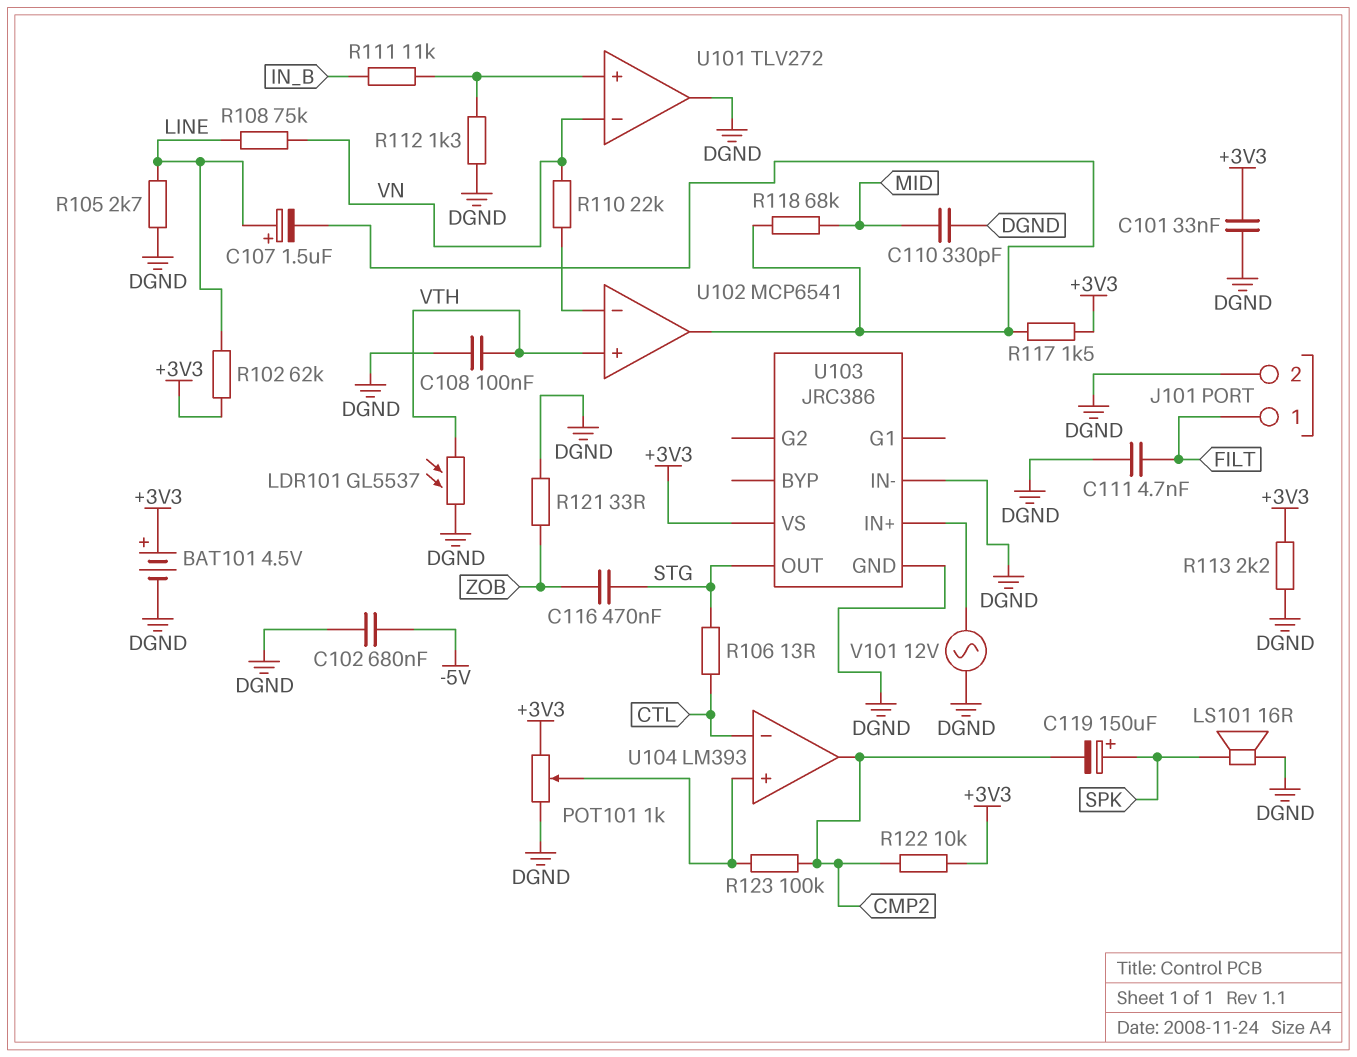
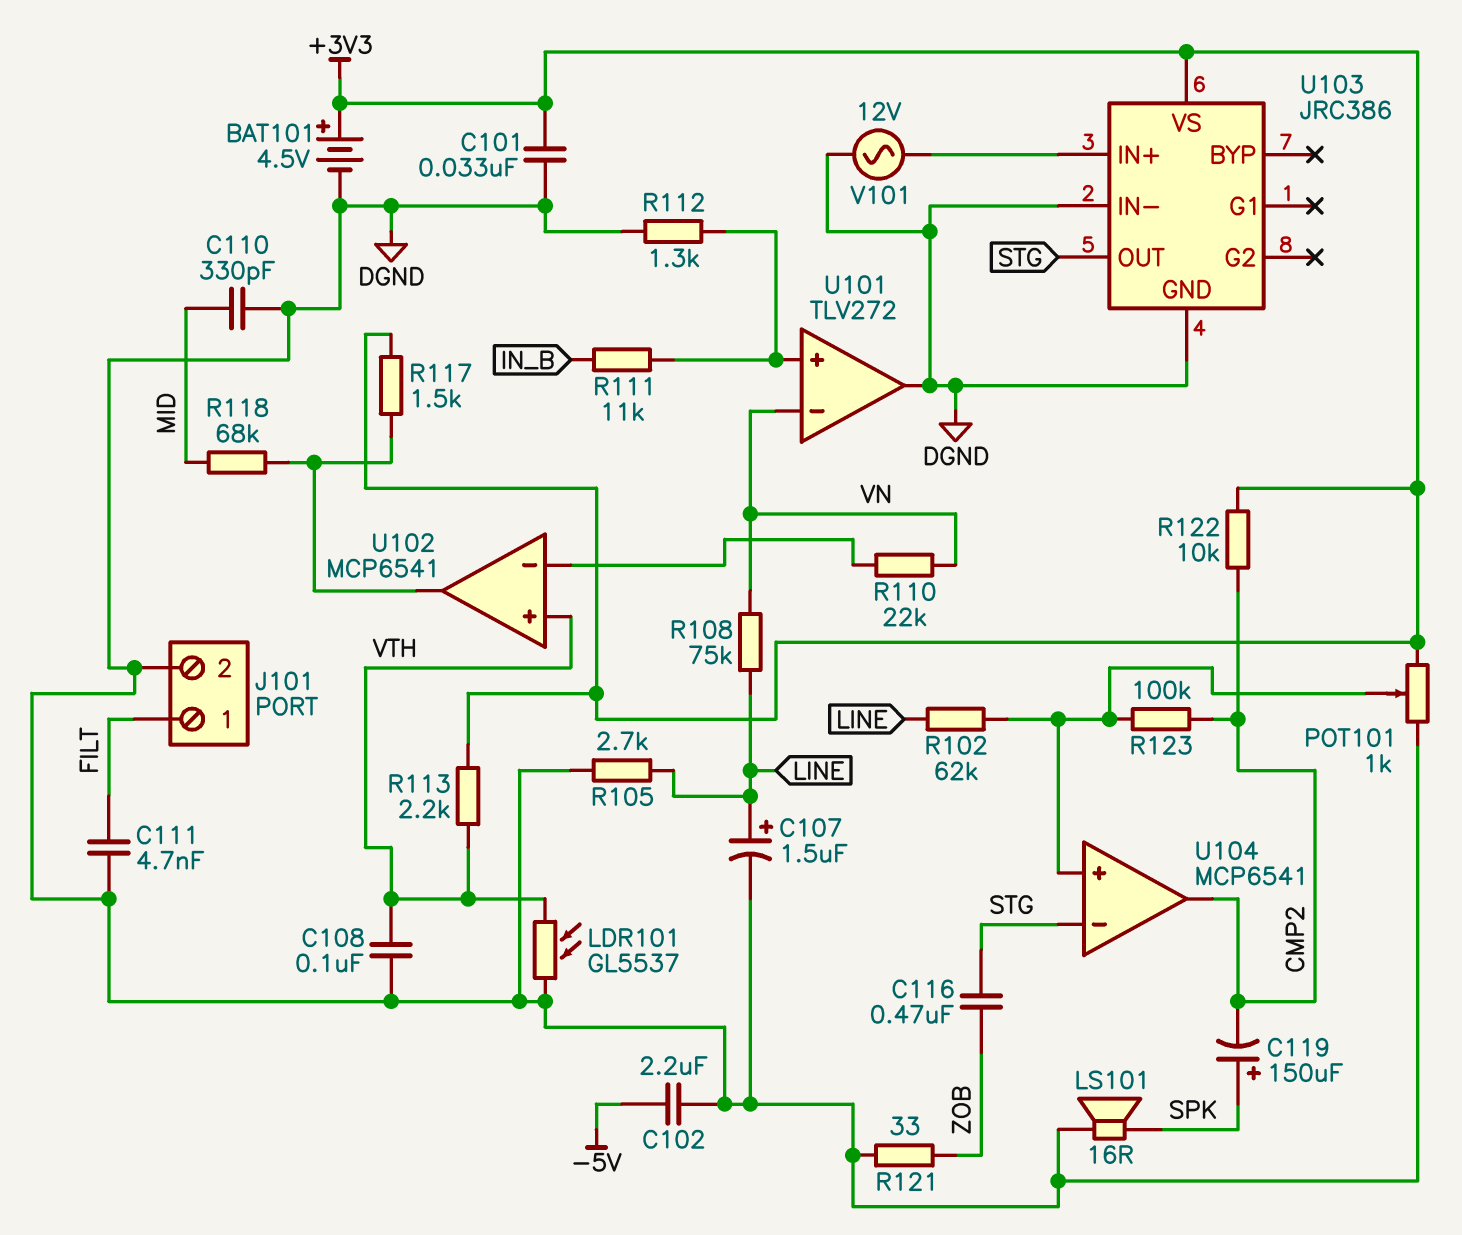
C102: 680nF (-5V, DGND) -> 2.2uF (-5V, DGND)
C107: 1.5uF (plus LINE, minus U102/out) -> 1.5uF (plus LINE, minus DGND)
R102: 62k (+3V3, LINE) -> 62k (LINE, U104/in+)
R106: 13 (CTL, STG) -> none
R113: 2.2k (+3V3, DGND) -> 2.2k (+3V3, VTH)
U104: LM393 -> MCP6541
U104 pin in-: CTL -> STG

